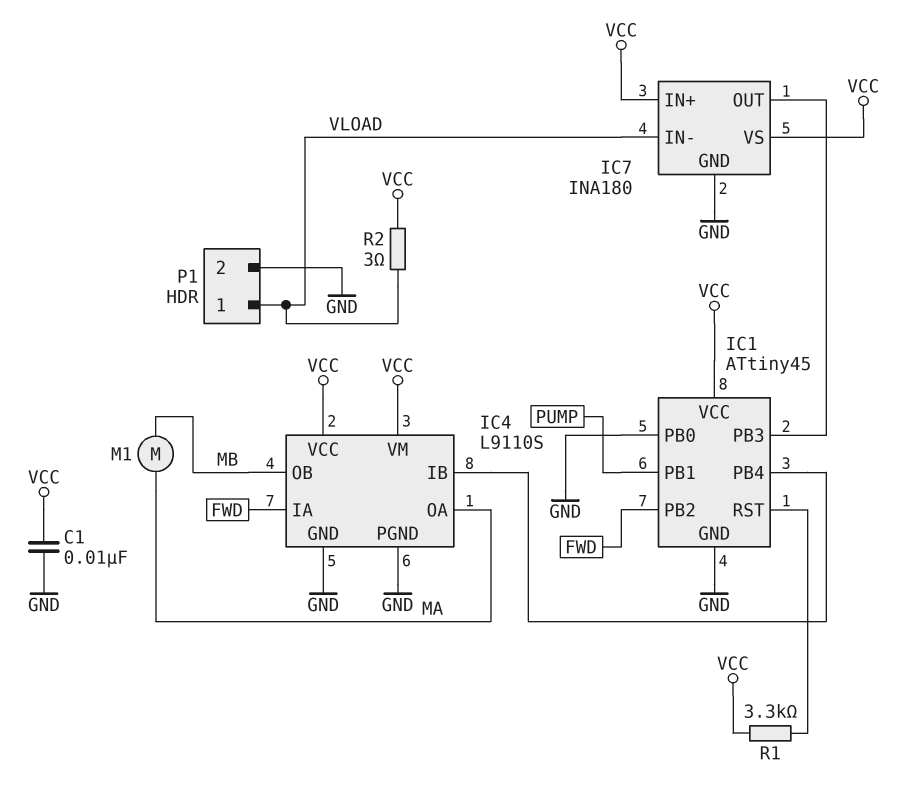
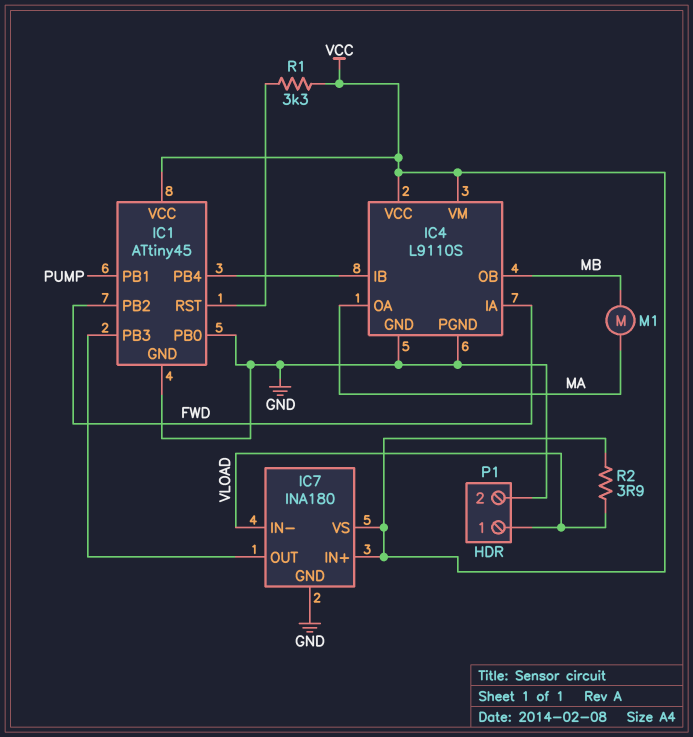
C1: 10nF (GND, VCC) -> none
R2: 3 (VCC, VLOAD) -> 3.9 (VCC, VLOAD)

